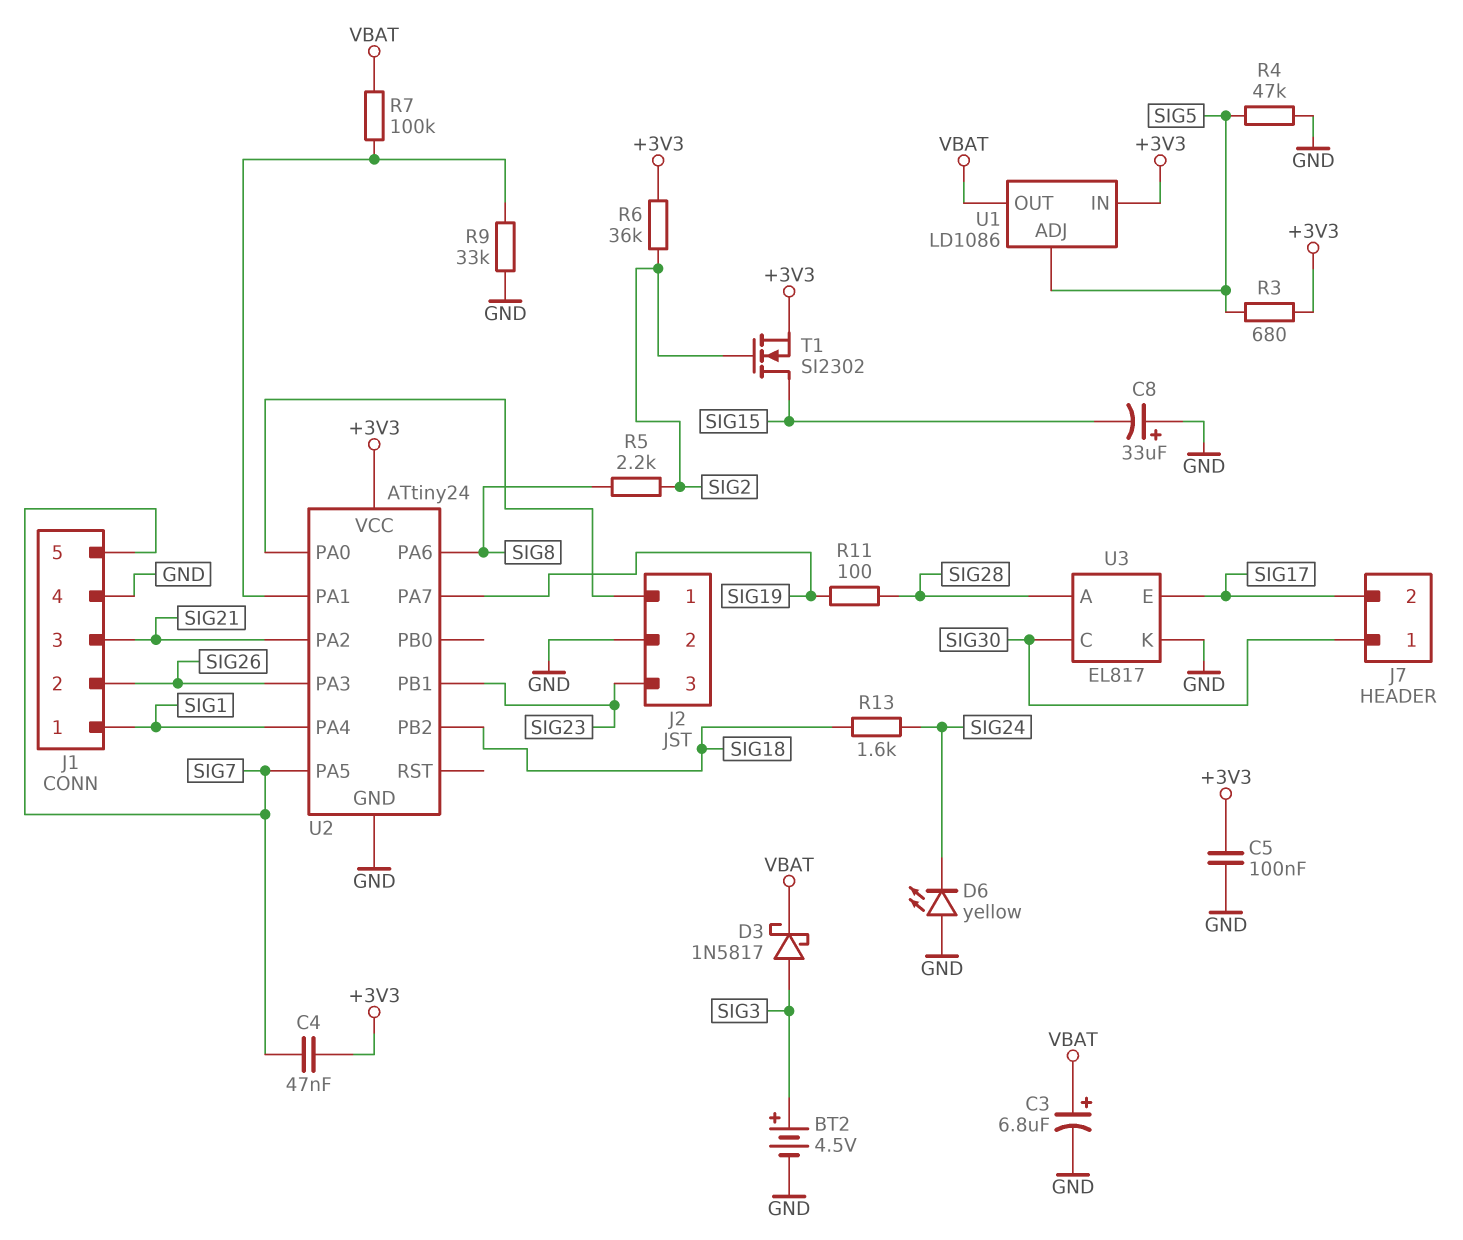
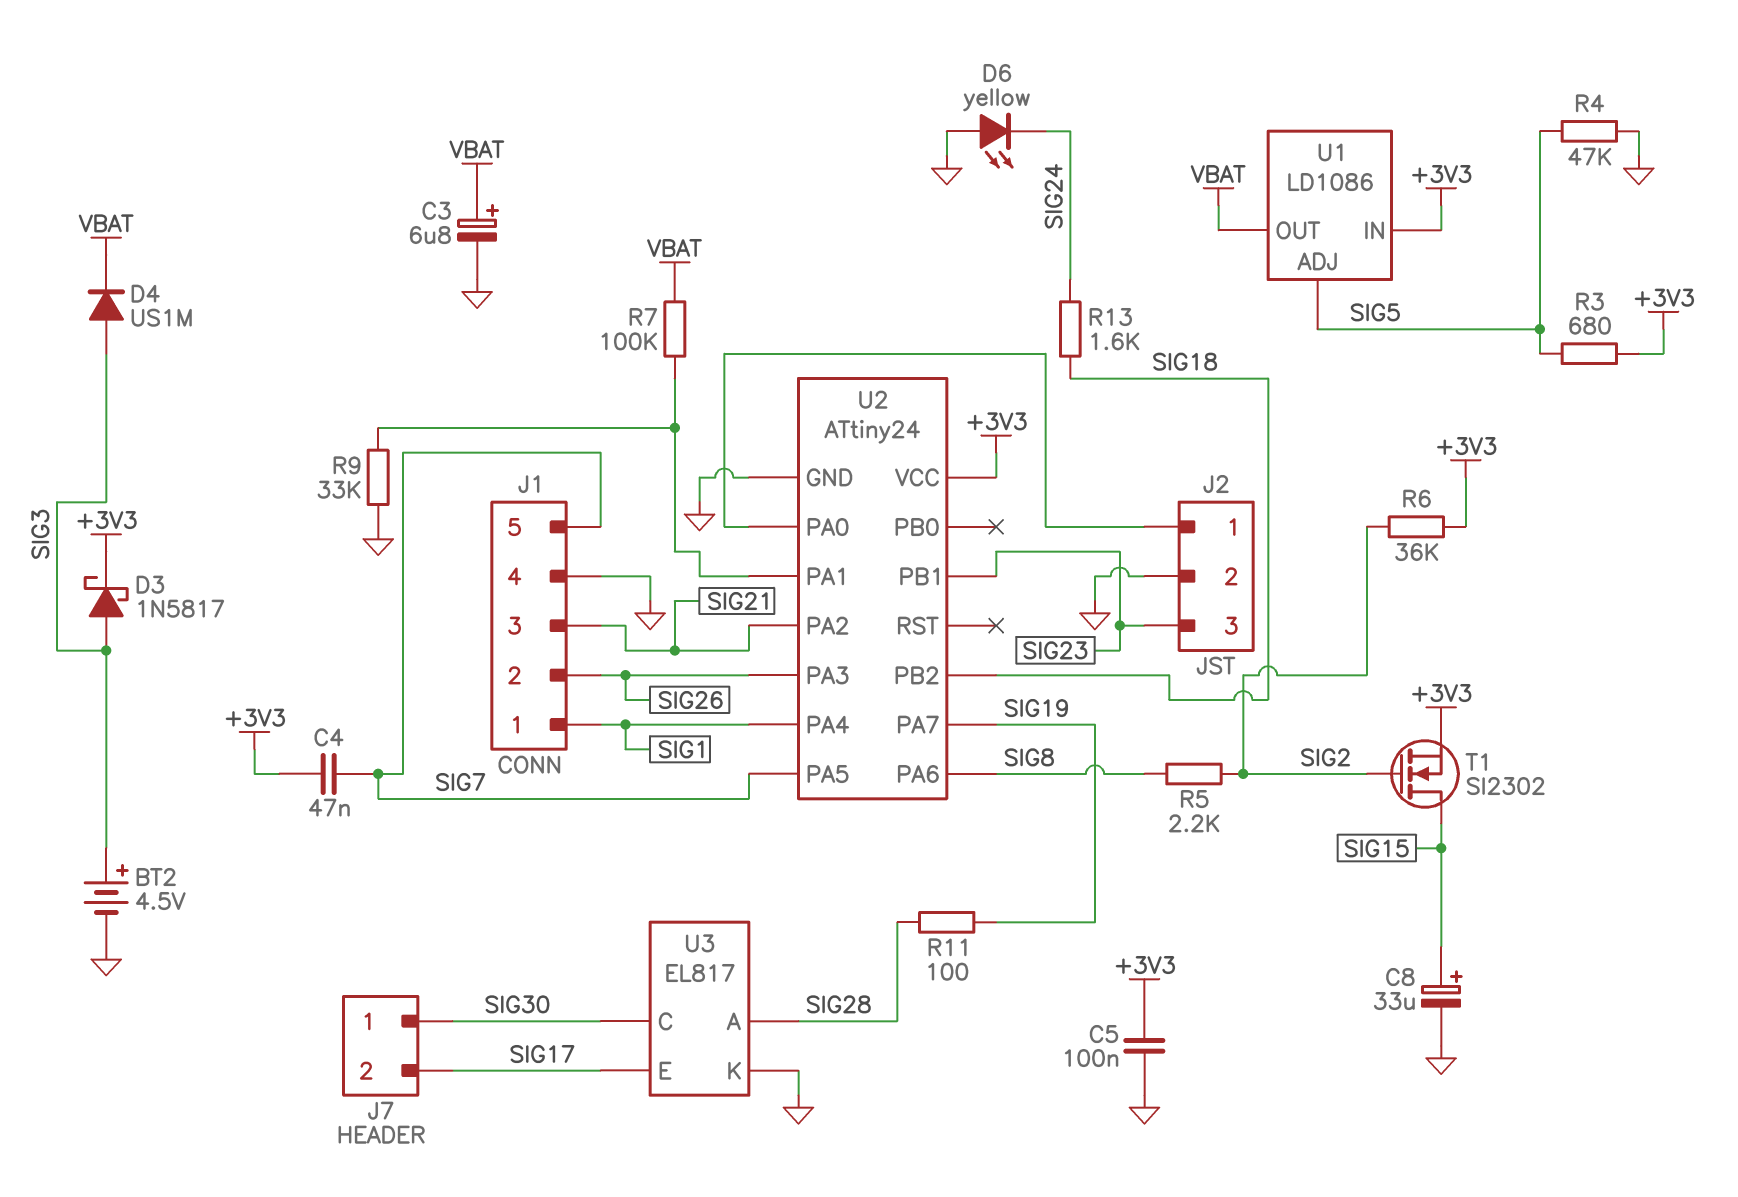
C8: 33uF (plus GND, minus SIG15) -> 33uF (plus SIG15, minus GND)
D3: schottky 1N5817 (A SIG3, K VBAT) -> schottky 1N5817 (A SIG3, K +3V3)
D4: none -> diode US1M (A SIG3, K VBAT)

